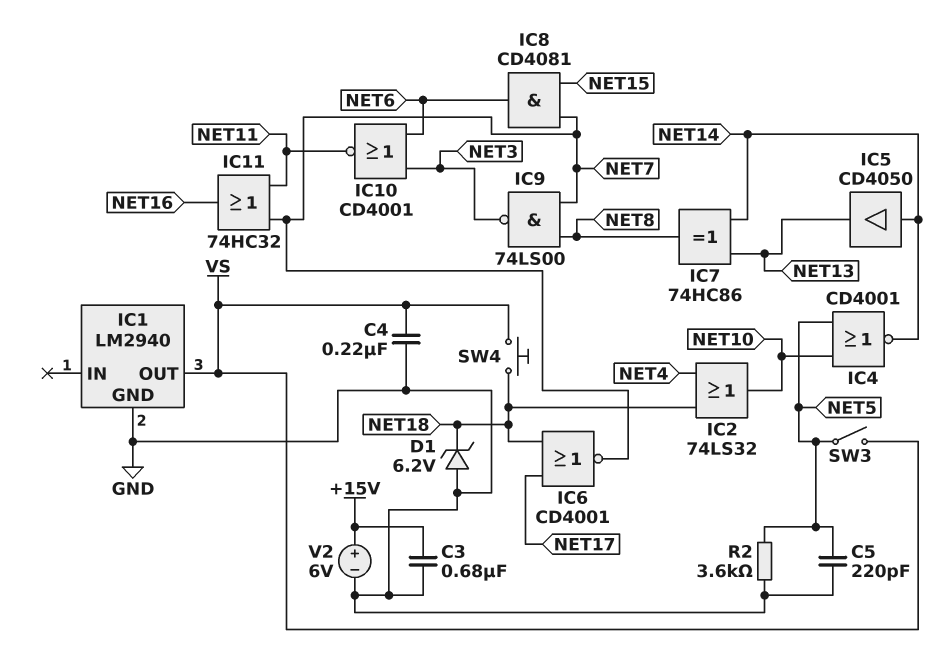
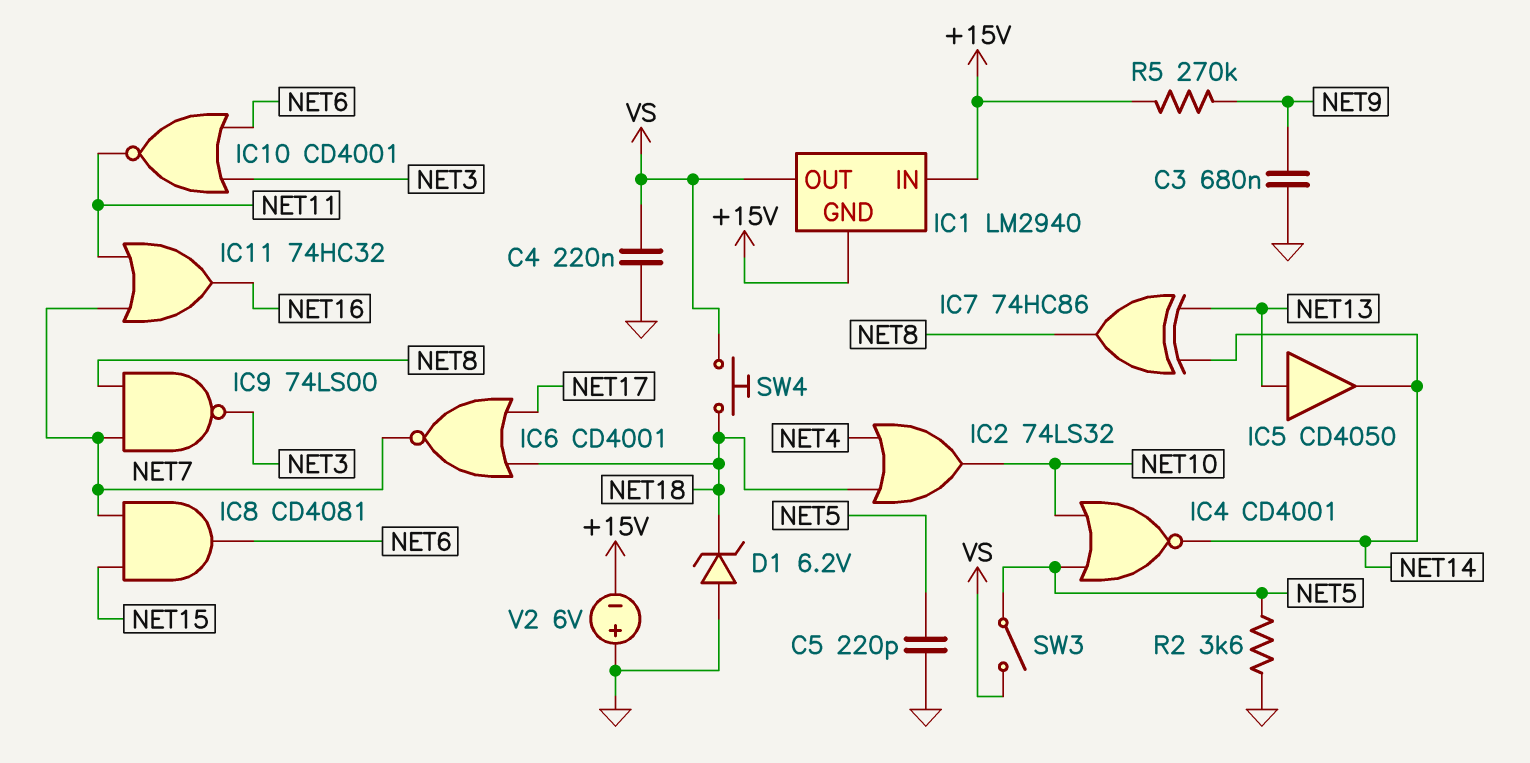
C3: 680nF (+15V, GND) -> 680nF (GND, NET9)
IC1 pin GND: GND -> +15V
IC1 pin IN: none -> +15V
IC5: buffer CD4050 (in NET14, out NET13) -> buffer CD4050 (in NET13, out NET14)
R5: none -> 270k (+15V, NET9)
V2: 6V (plus +15V, minus GND) -> 6V (plus GND, minus +15V)

